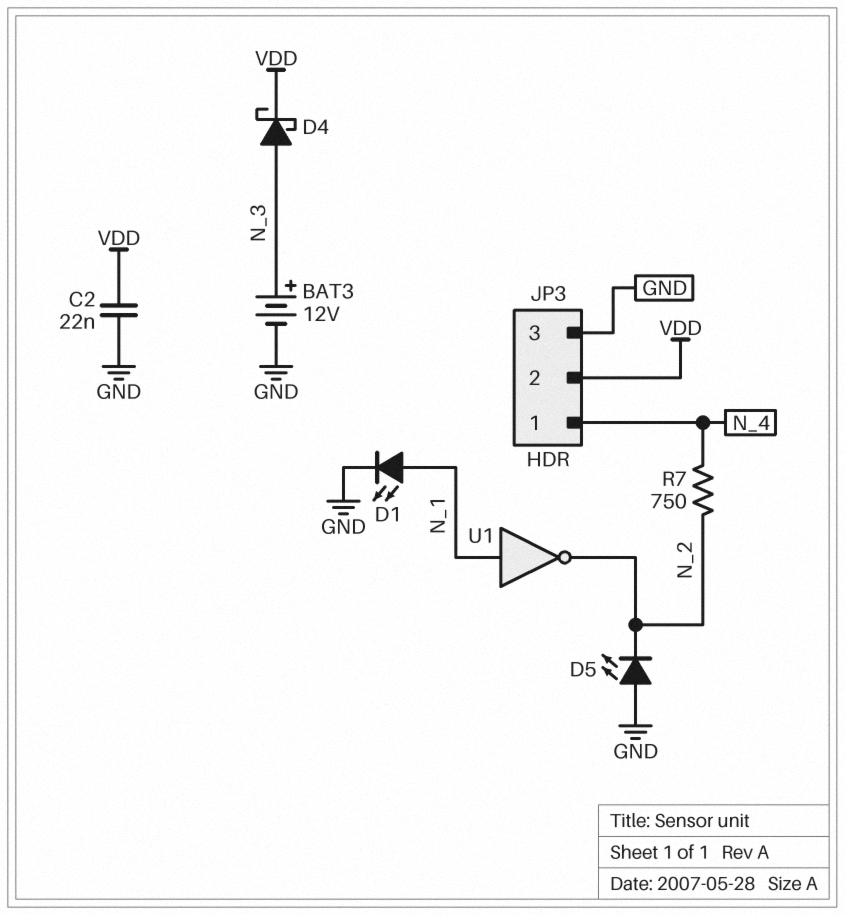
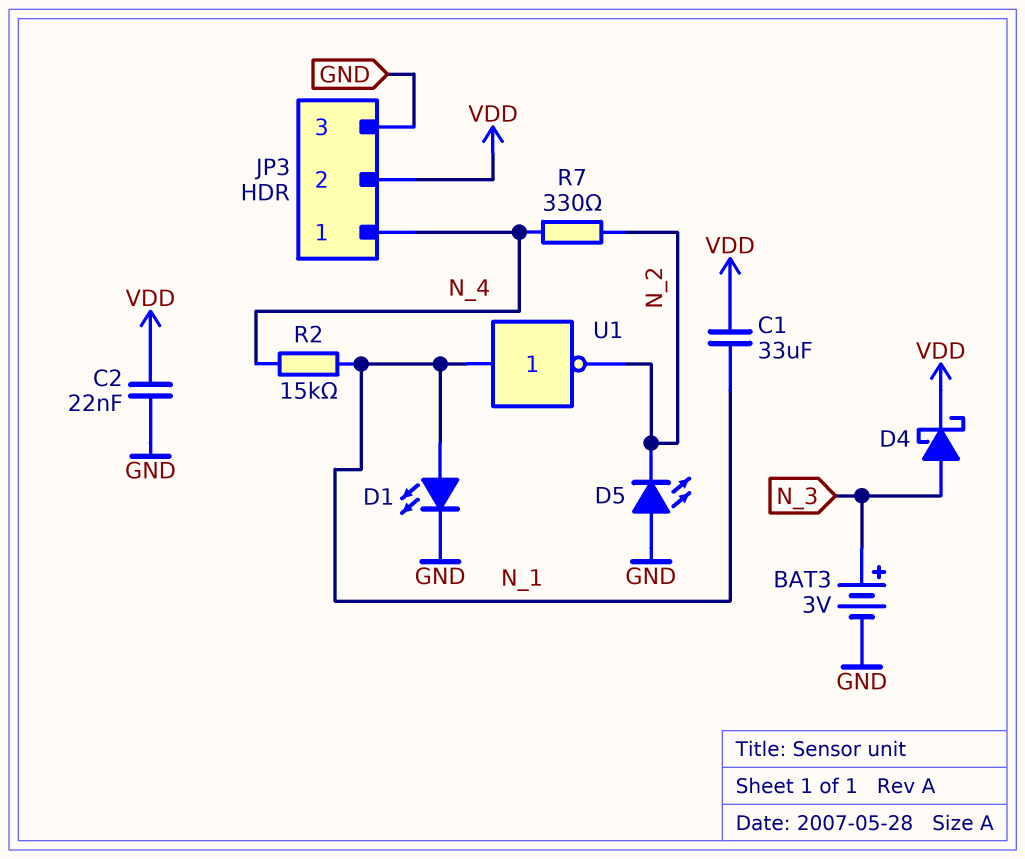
BAT3: 12V (plus N_3, minus GND) -> 3V (plus N_3, minus GND)
C1: none -> 33uF (N_1, VDD)
R2: none -> 15k (N_1, N_4)
R7: 750 (N_2, N_4) -> 330 (N_2, N_4)

